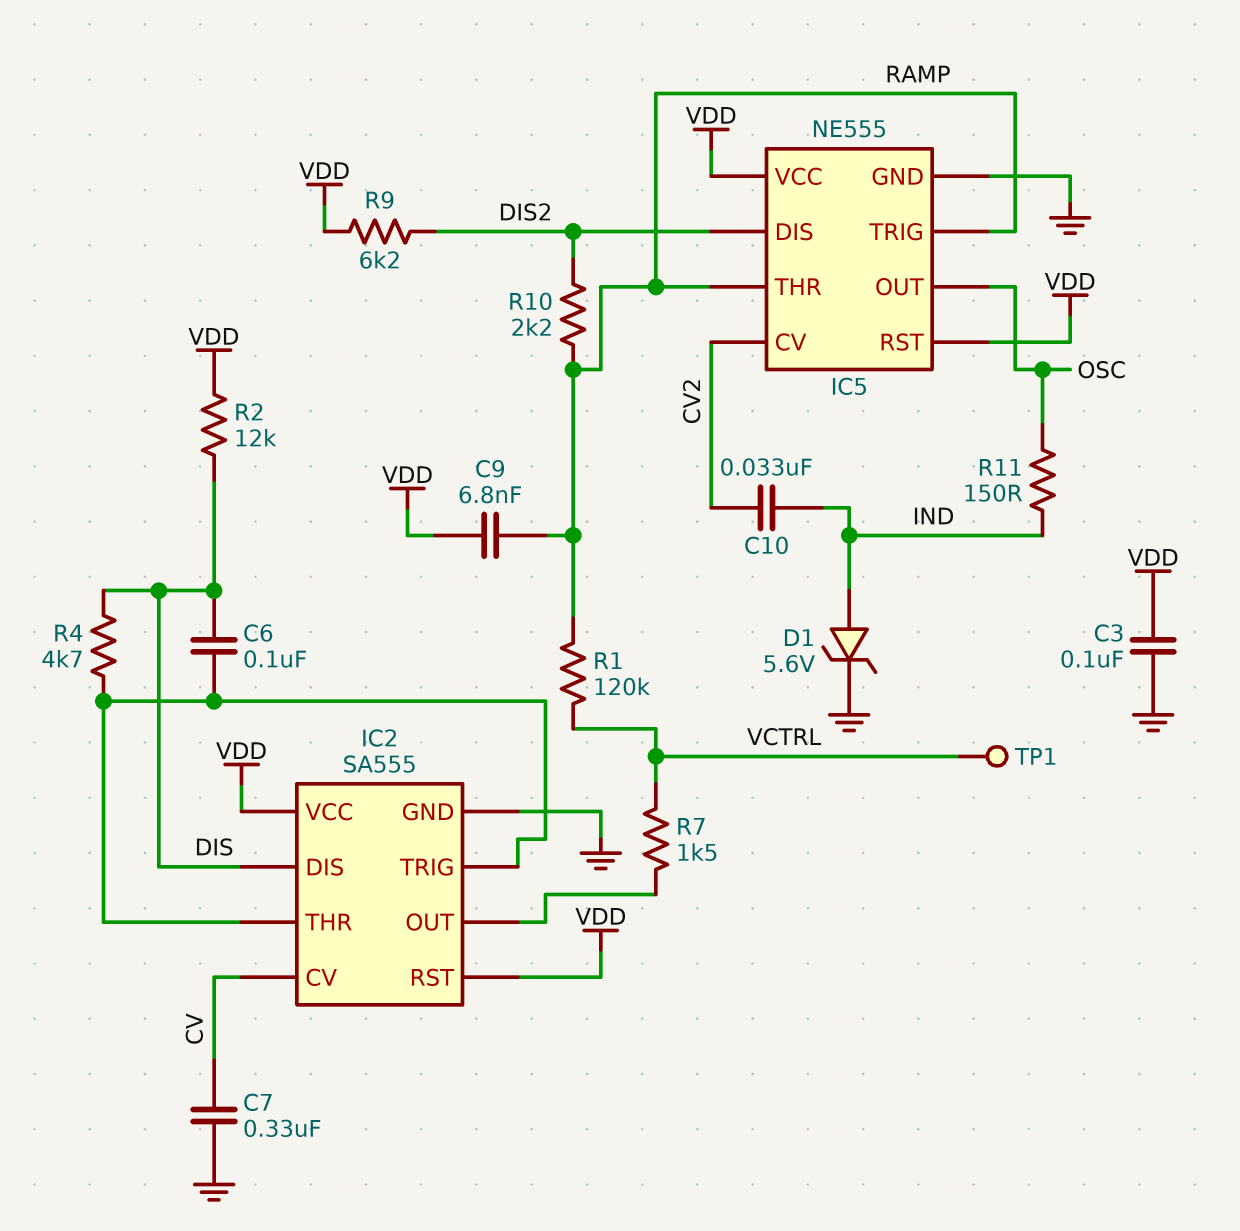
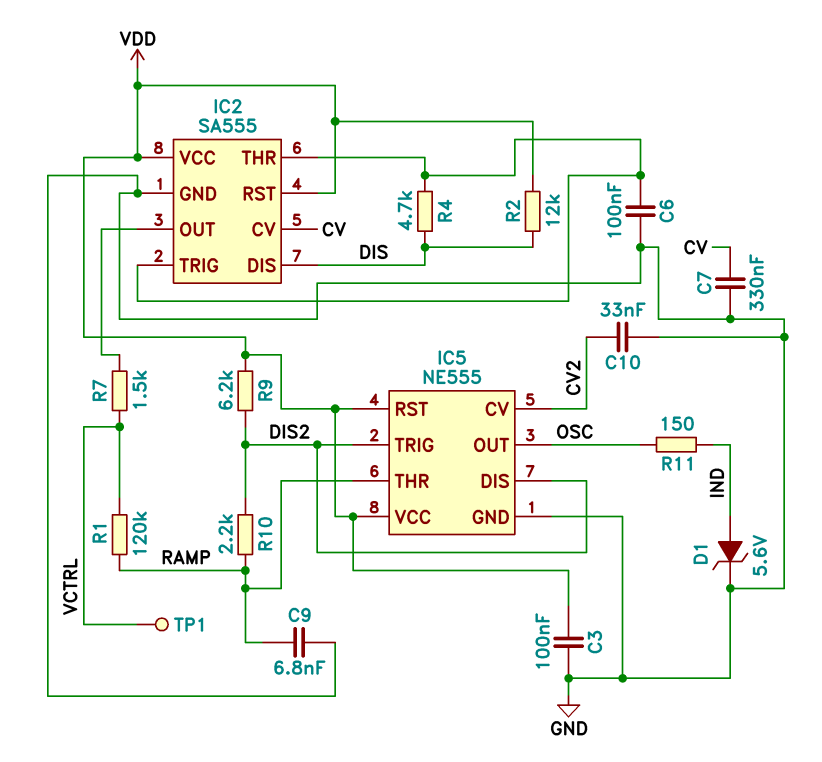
C6: 100nF (DIS, IC2/THR) -> 100nF (GND, IC2/THR)
C9: 6.8nF (RAMP, VDD) -> 6.8nF (GND, RAMP)
C10: 33nF (CV2, IND) -> 33nF (CV2, GND)
IC5 pin TRIG: RAMP -> DIS2

